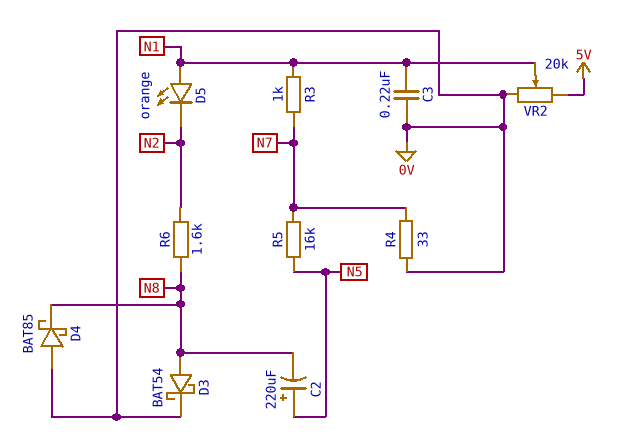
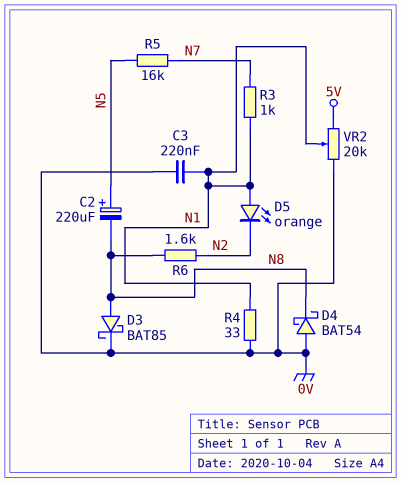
D3: schottky BAT54 (A N8, K 0V) -> schottky BAT85 (A N8, K 0V)
D4: schottky BAT85 (A 0V, K N8) -> schottky BAT54 (A 0V, K N8)
R4: 33 (0V, N7) -> 33 (0V, N1)

